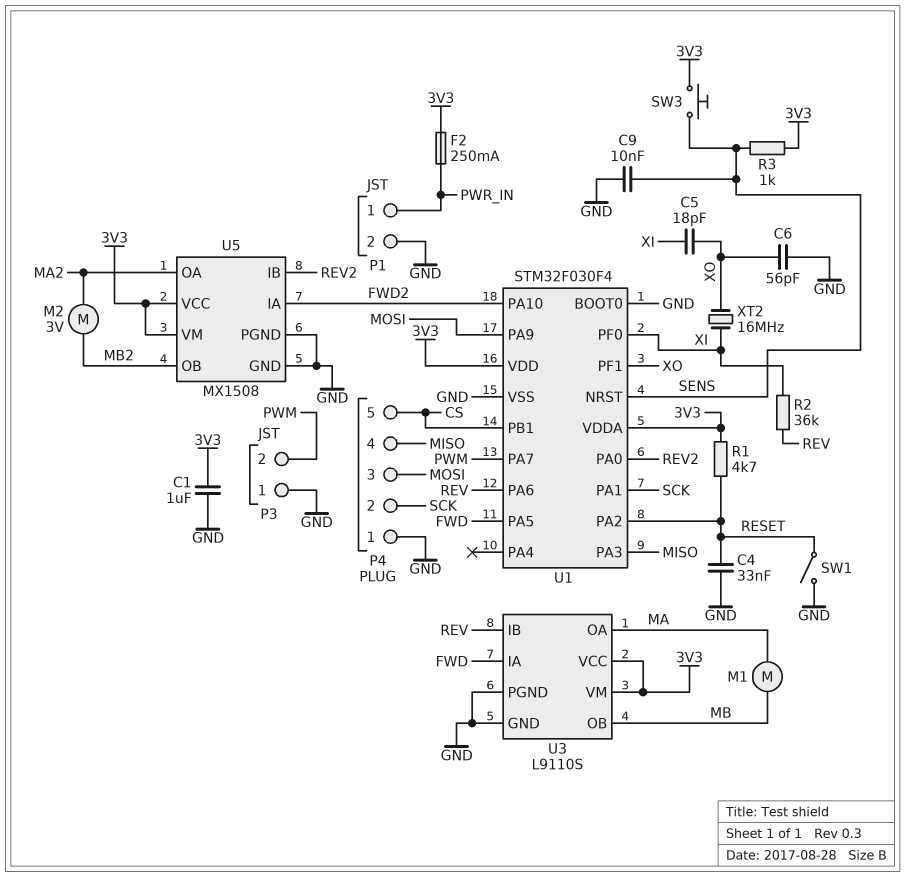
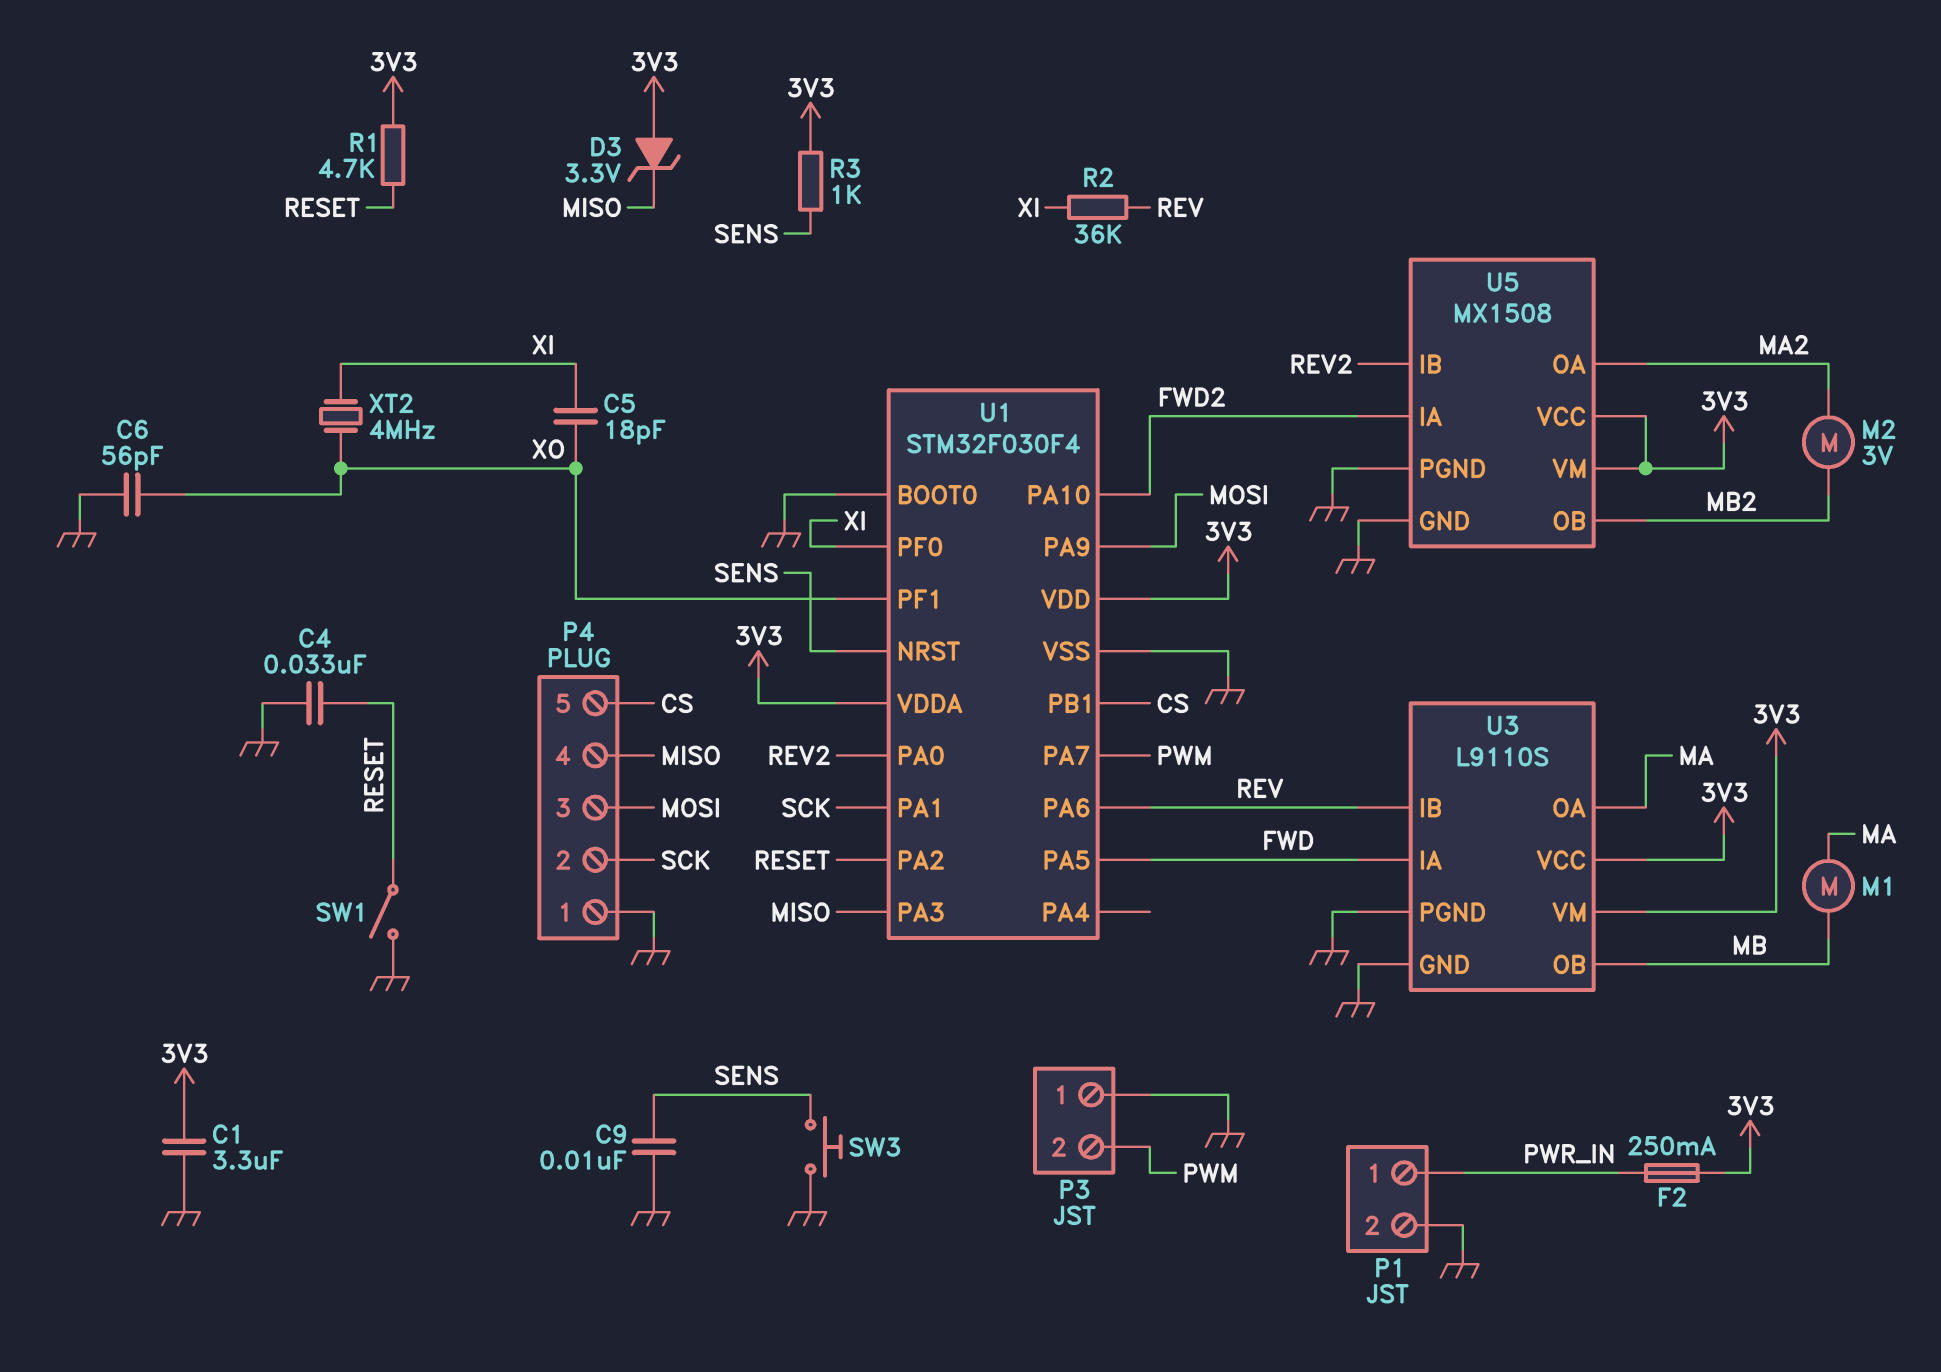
C1: 1uF (3V3, GND) -> 3.3uF (3V3, GND)
D3: none -> zener 3.3V (A 3V3, K MISO)
SW3: button (3V3, SENS) -> button (GND, SENS)
XT2: 16MHz (XI, XO) -> 4MHz (XI, XO)

